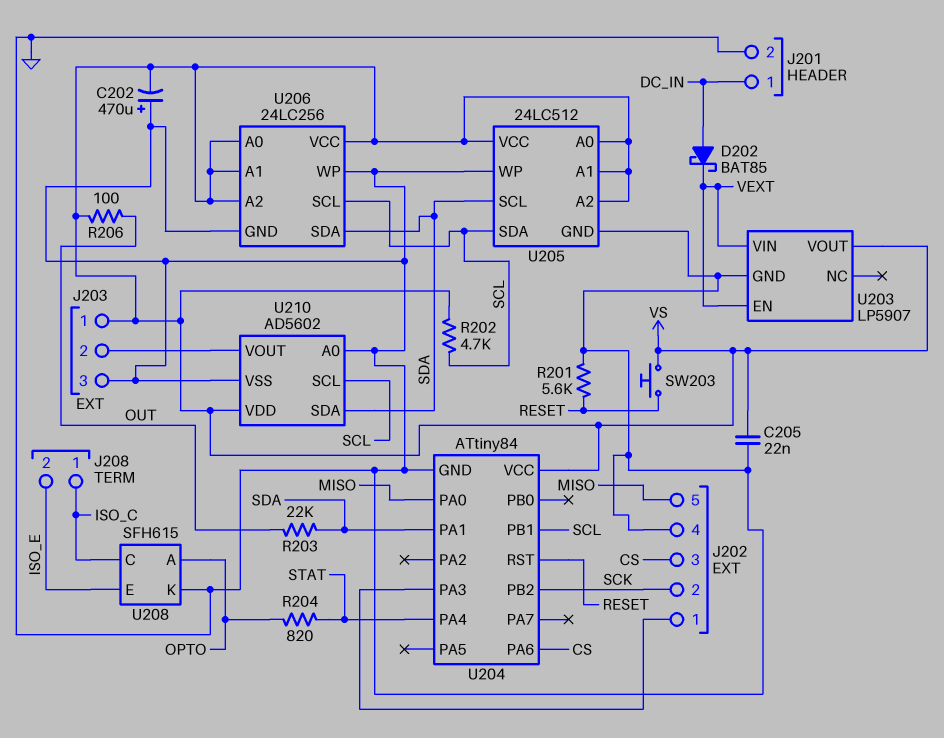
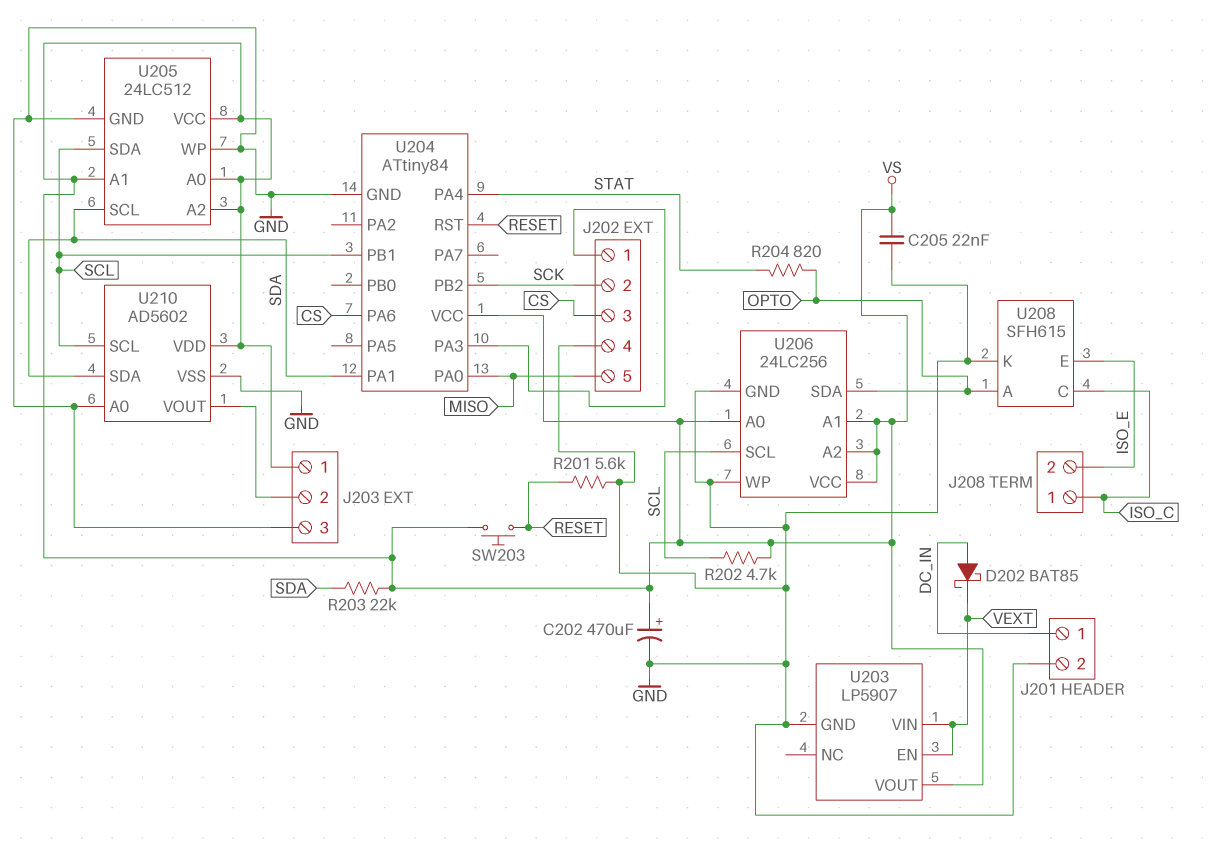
C202: 470uF (plus GND, minus VS) -> 470uF (plus VS, minus GND)
R203: 22k (OUT, SDA) -> 22k (SDA, VS)
R206: 100 (OUT, VS) -> none
U206 pin SDA: SDA -> OPTO

